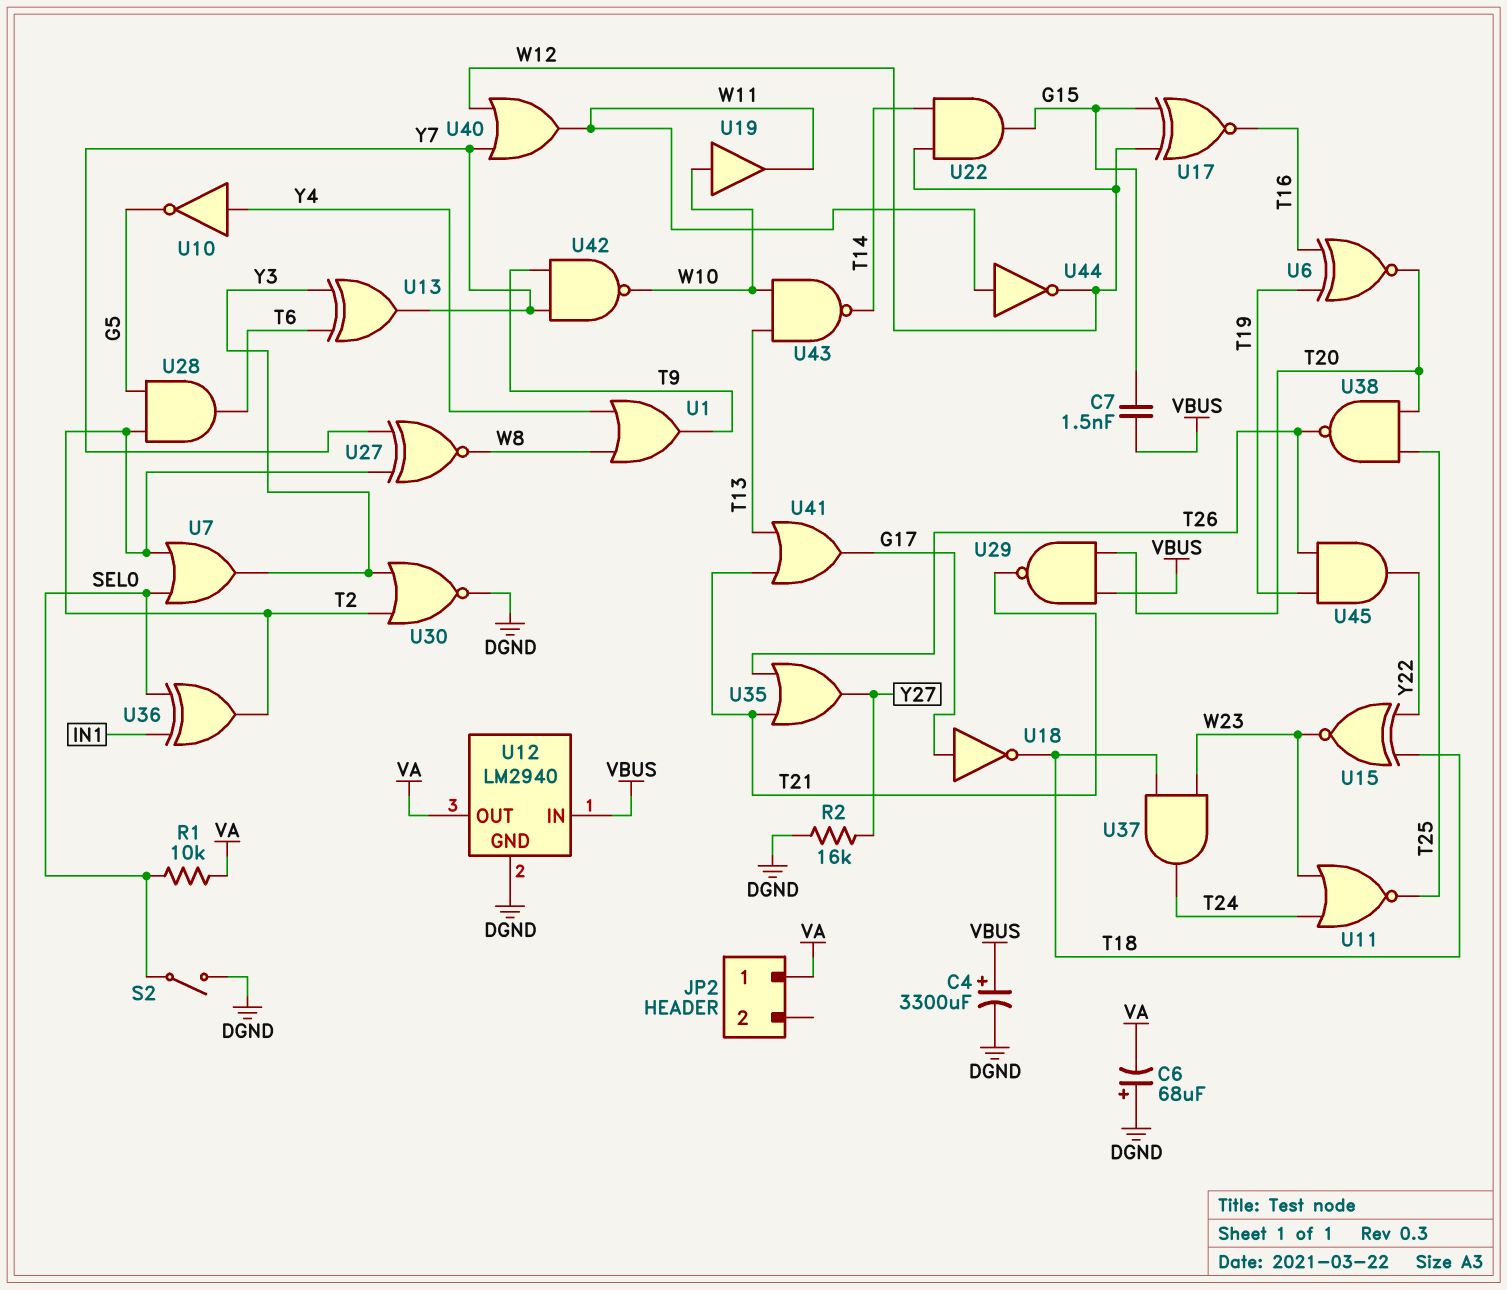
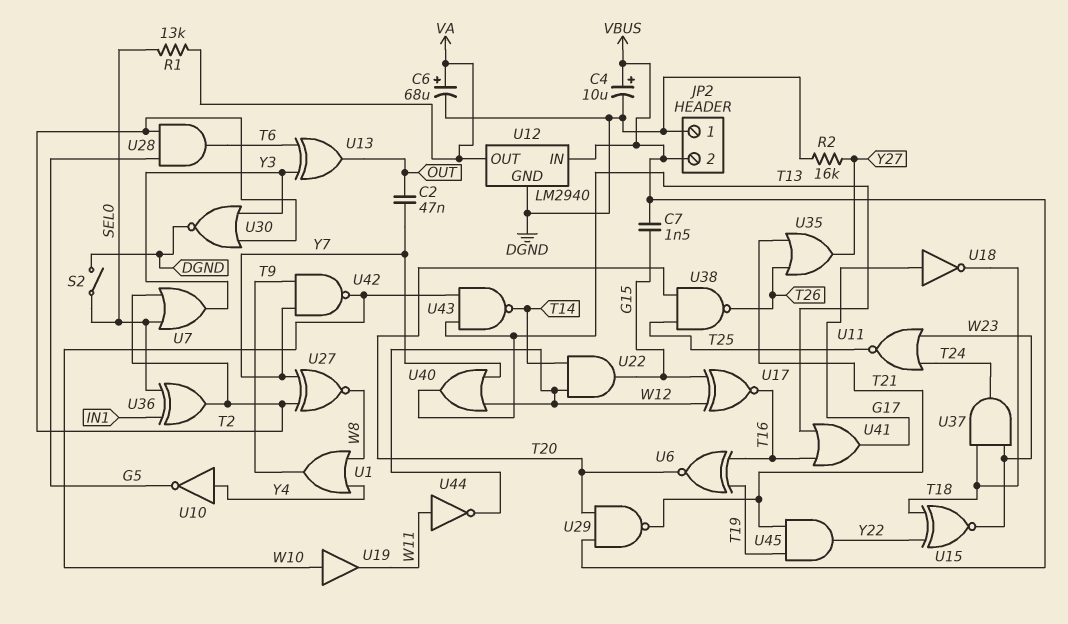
C2: none -> 47nF (OUT, Y7)
C4: 3300uF (plus VBUS, minus DGND) -> 10uF (plus VBUS, minus DGND)
C6: 68uF (plus DGND, minus VA) -> 68uF (plus VA, minus DGND)
JP2 pin 1: VA -> DGND
JP2 pin 2: none -> VBUS
R1: 10k (SEL0, VA) -> 13k (SEL0, VA)
U13: XOR (in T6, in Y3, out Y7) -> XOR (in T6, in Y3, out OUT)
U40: OR (in W12, in Y7, out W11) -> OR (in W12, in Y7, out T13)
U41: OR (in T13, in T21, out G17) -> OR (in T13, in T16, out G17)
U45: AND (in T19, in T26, out Y22) -> AND (in T19, in T21, out Y22)

